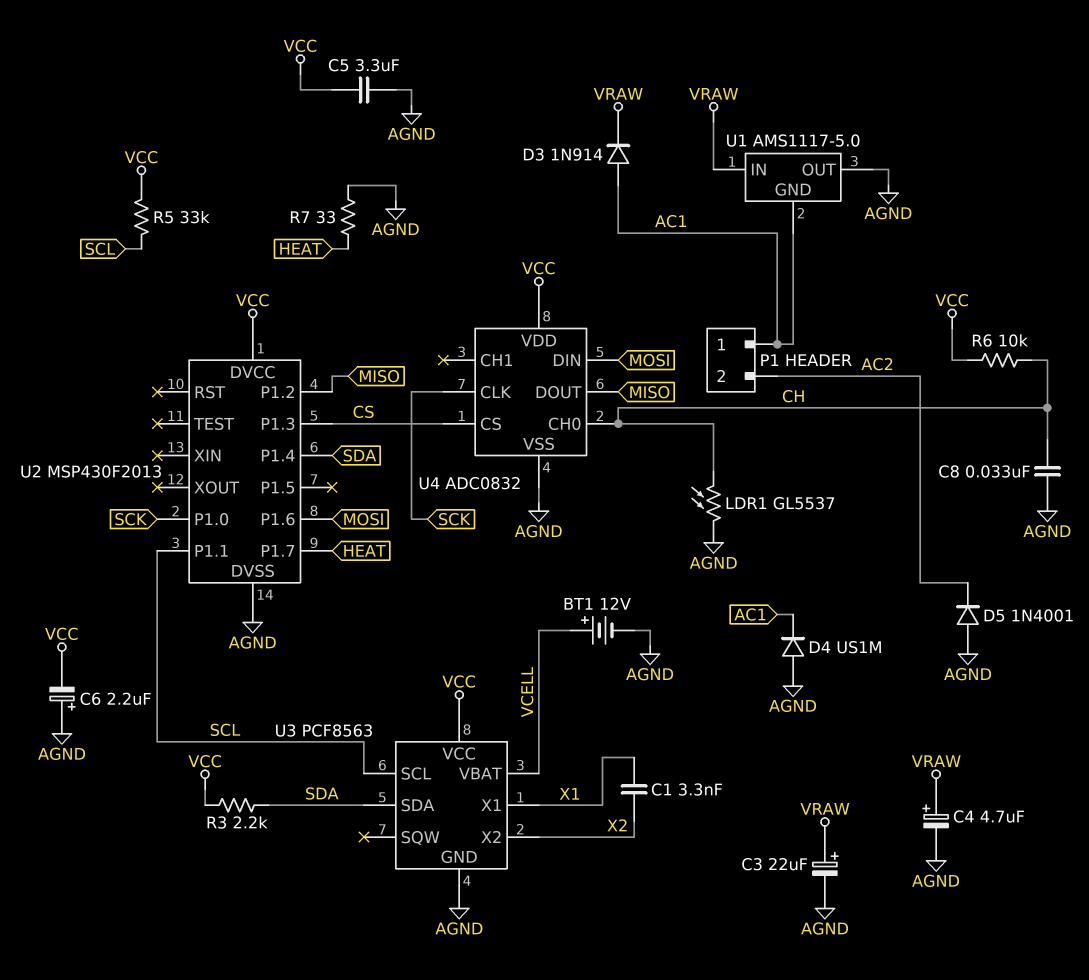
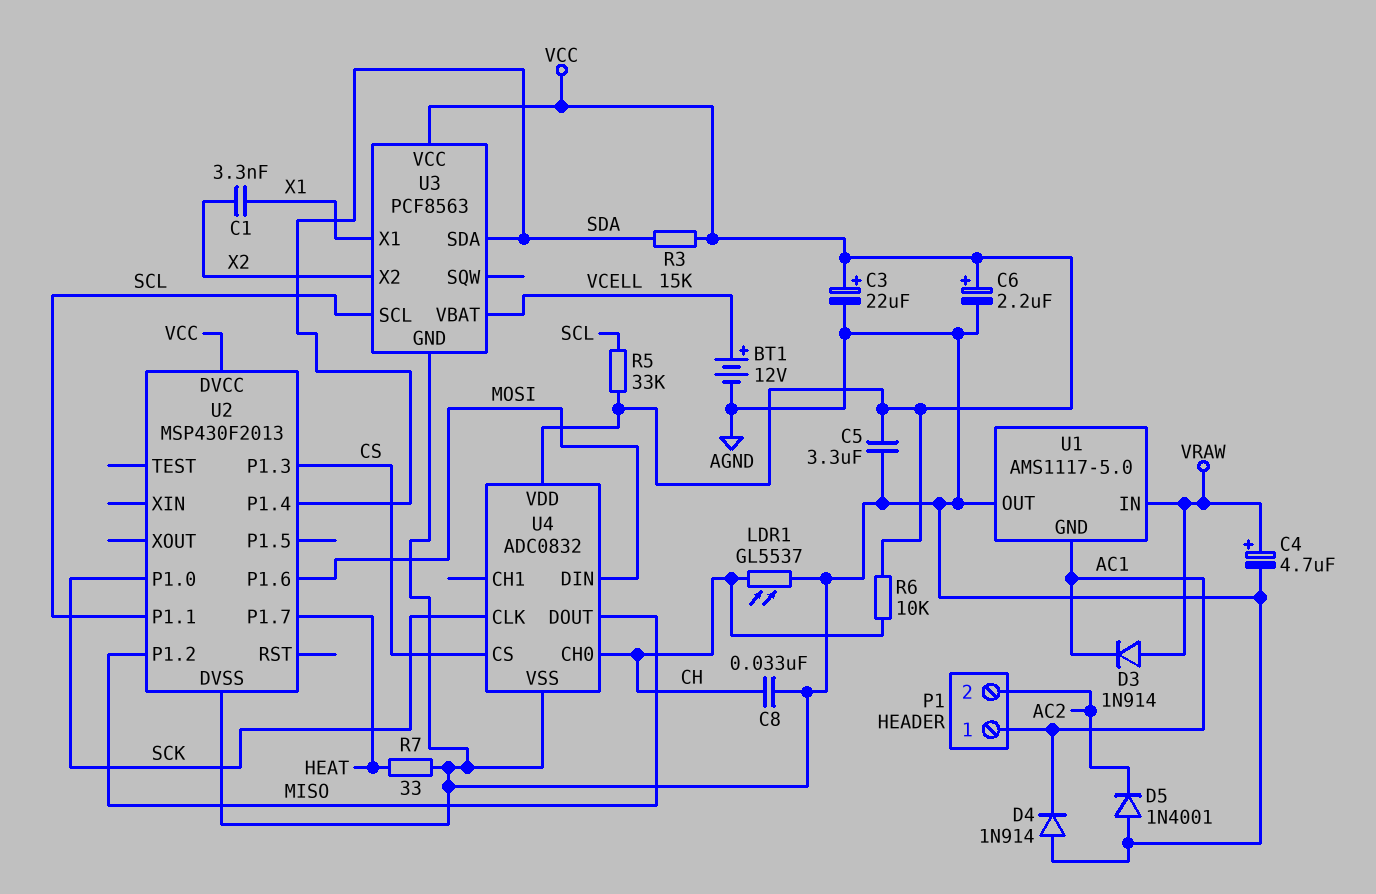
C3: 22uF (plus VRAW, minus AGND) -> 22uF (plus VCC, minus AGND)
C6: 2.2uF (plus AGND, minus VCC) -> 2.2uF (plus VCC, minus AGND)
D3: diode 1N914 (A AC1, K VRAW) -> diode 1N914 (A VRAW, K AC1)
D4: diode US1M (A AGND, K AC1) -> diode 1N914 (A AGND, K AC1)
R3: 2.2k (SDA, VCC) -> 15k (SDA, VCC)

